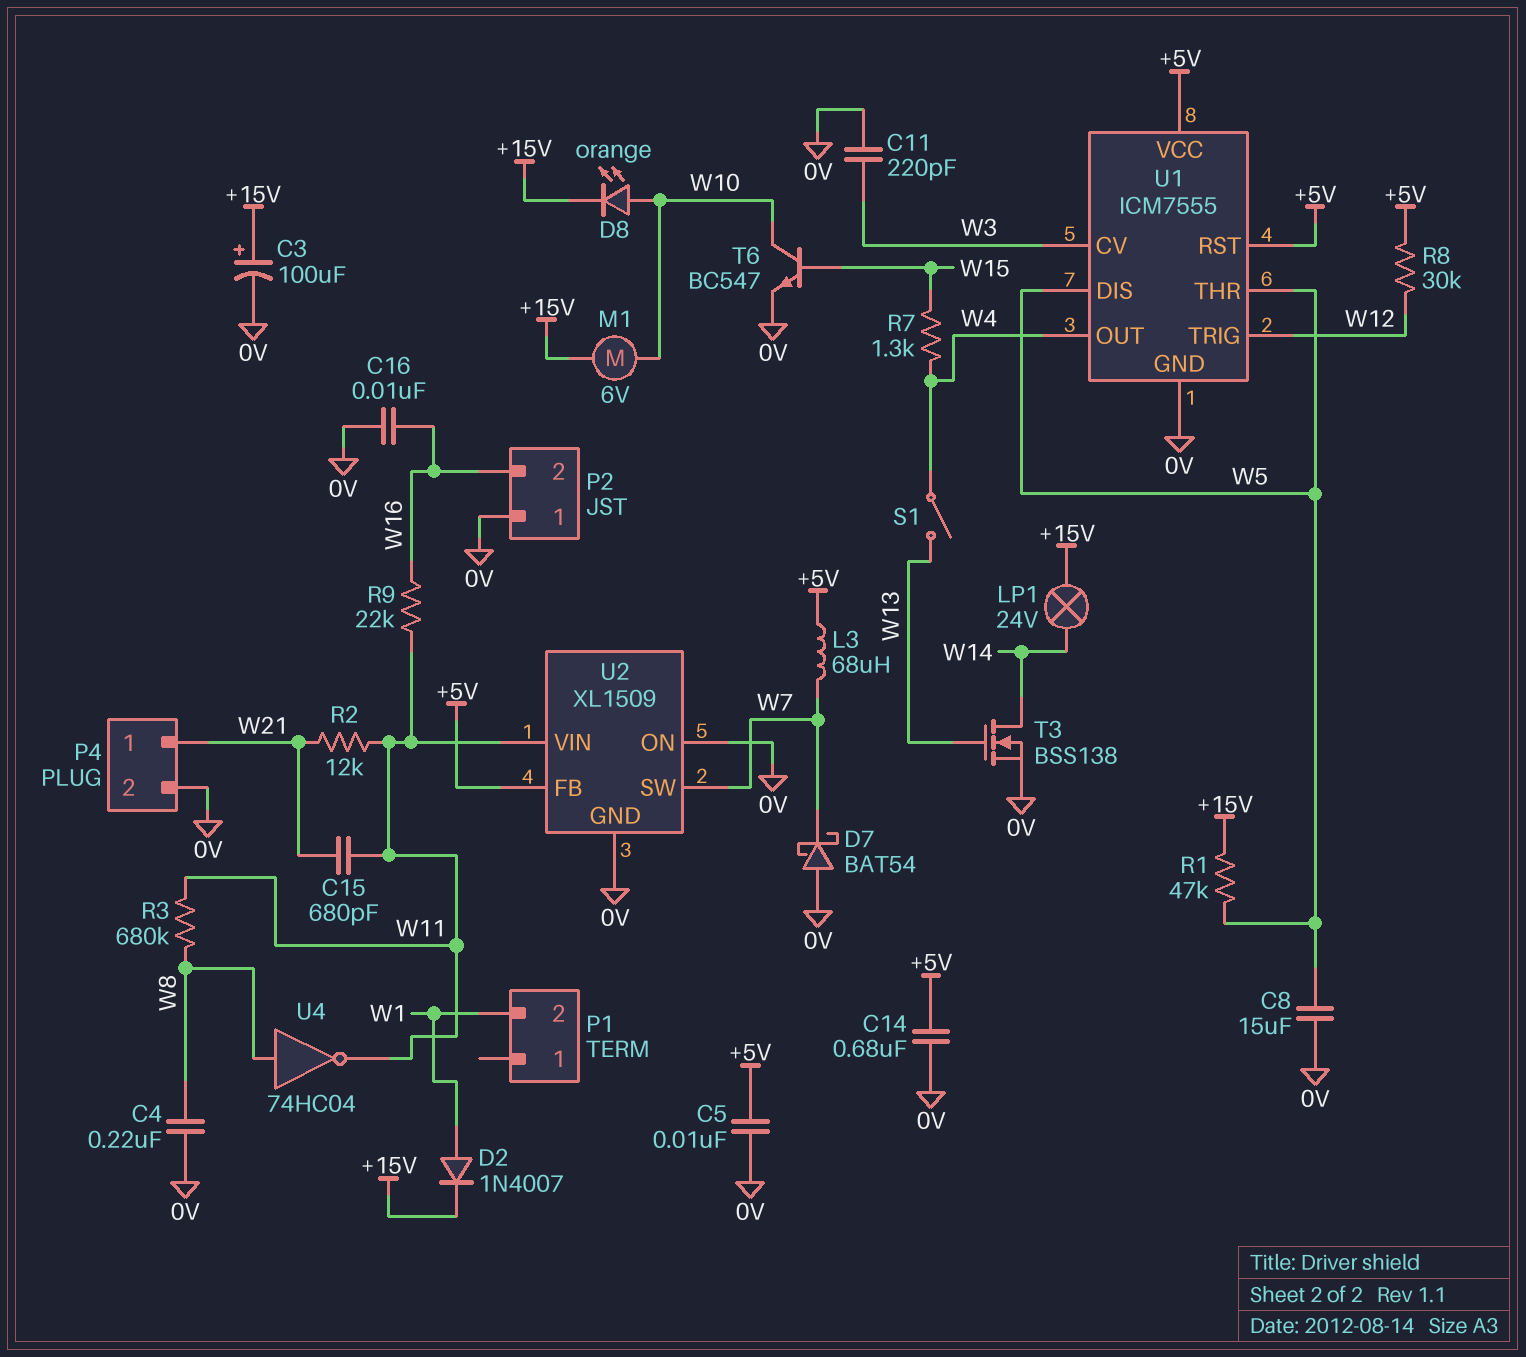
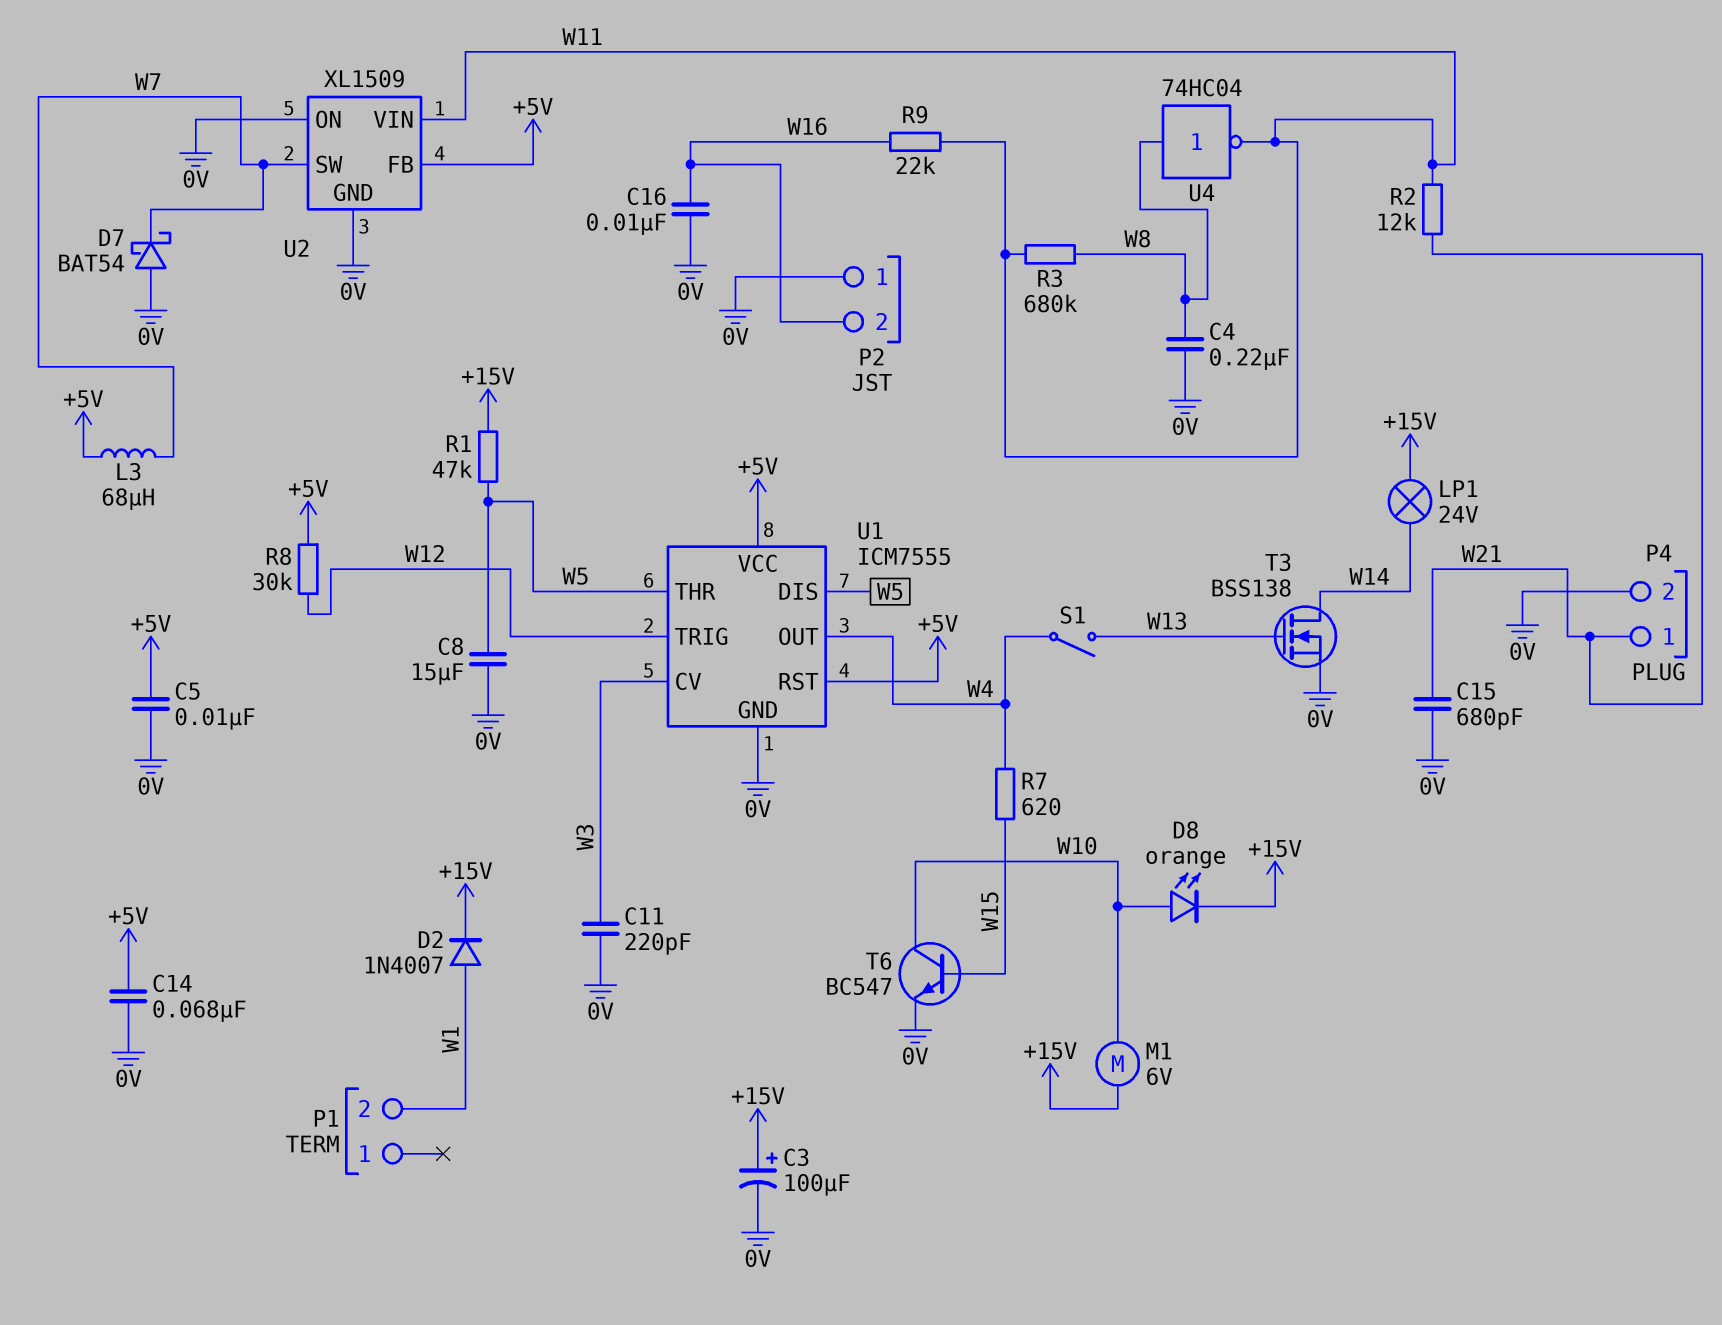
C14: 680nF (+5V, 0V) -> 68nF (+5V, 0V)
C15: 680pF (W11, W21) -> 680pF (0V, W21)
R7: 1.3k (W4, W15) -> 620 (W4, W15)

